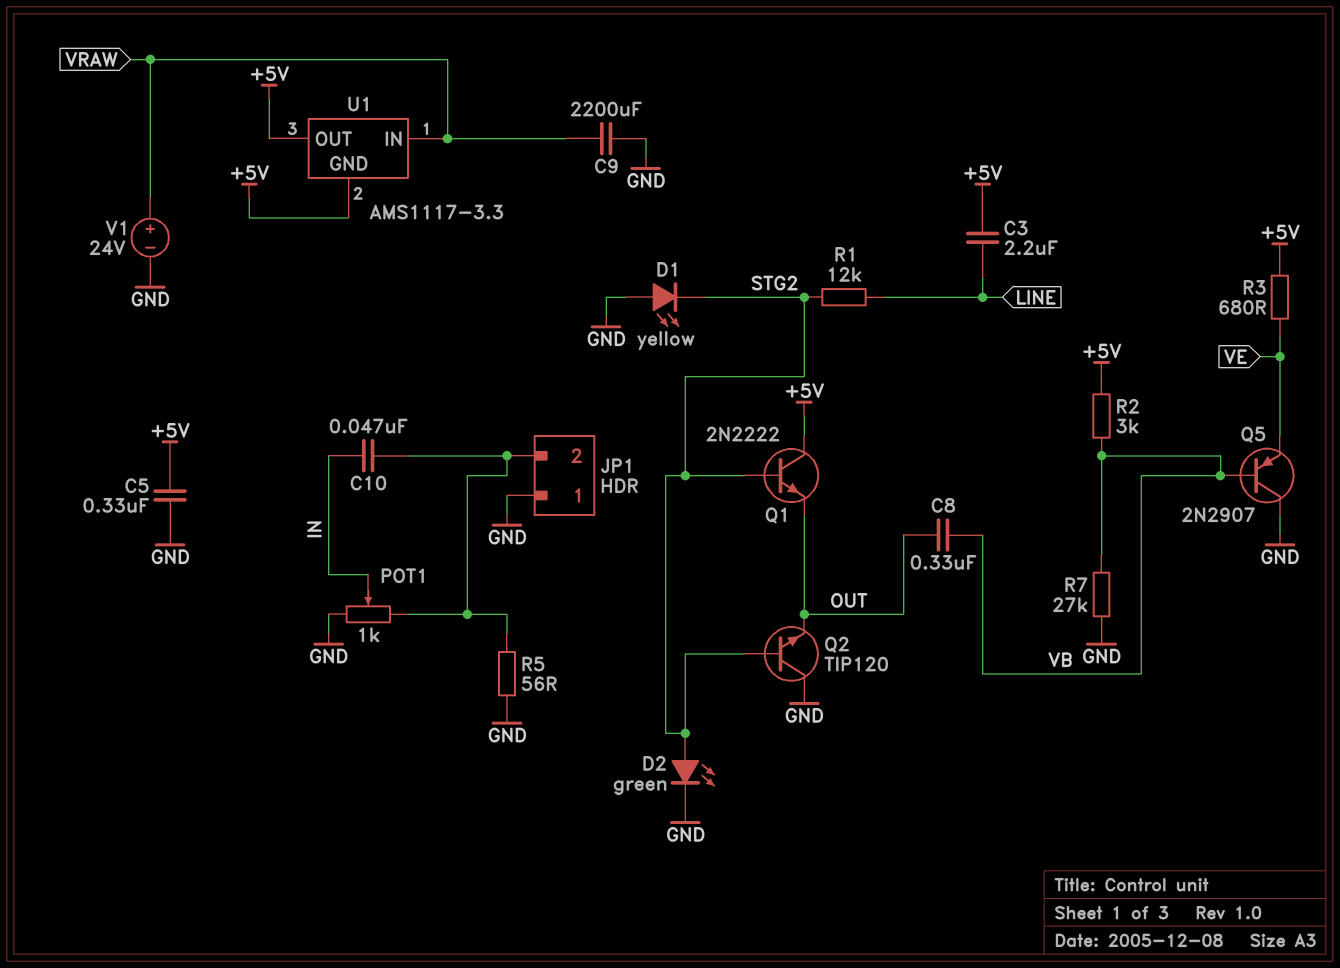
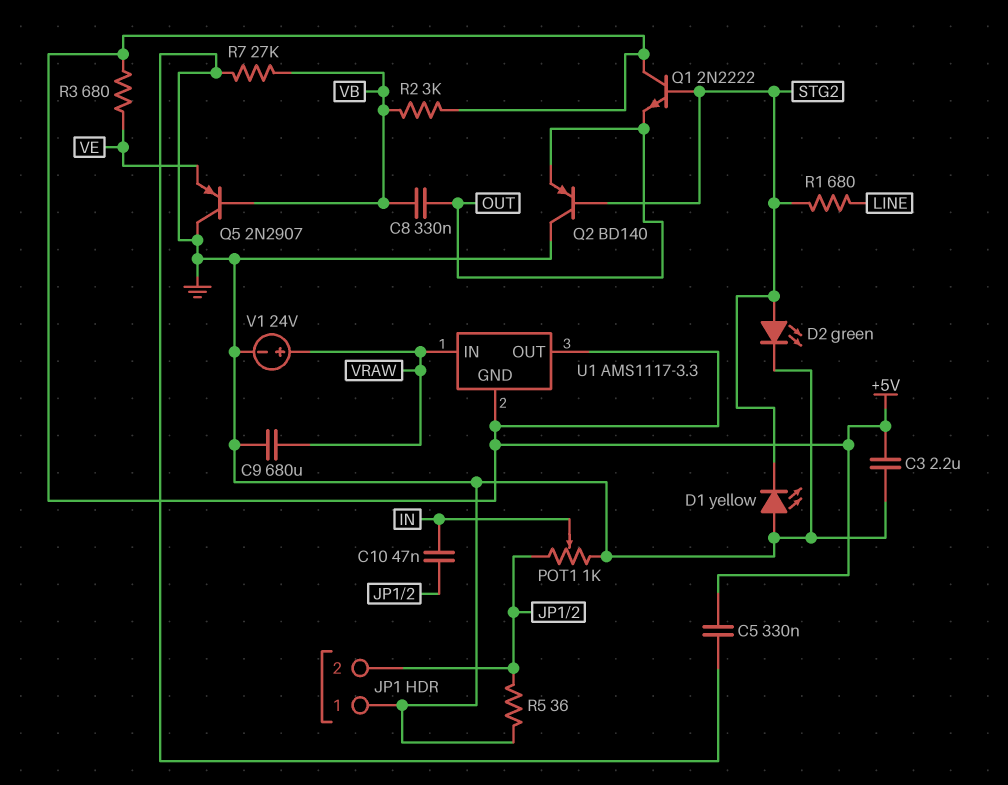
C3: 2.2uF (+5V, LINE) -> 2.2uF (+5V, GND)
C9: 2200uF (GND, VRAW) -> 680uF (GND, VRAW)
Q2: NPN TIP120 (B STG2, C GND, E OUT) -> PNP BD140 (B STG2, C GND, E OUT)
R1: 12k (LINE, STG2) -> 680 (LINE, STG2)
R5: 56 (GND, JP1/2) -> 36 (GND, JP1/2)

